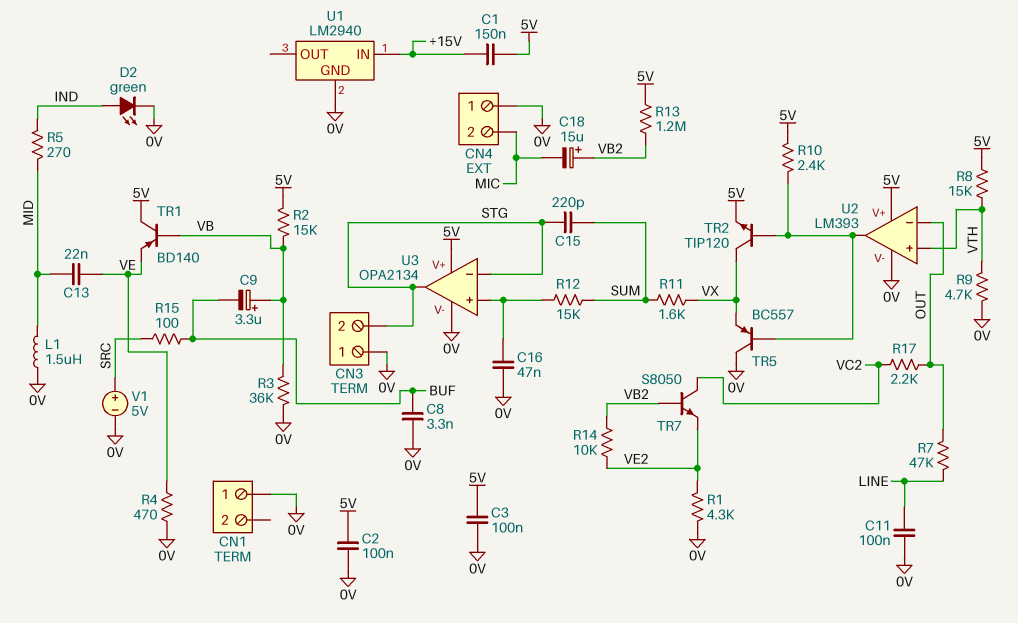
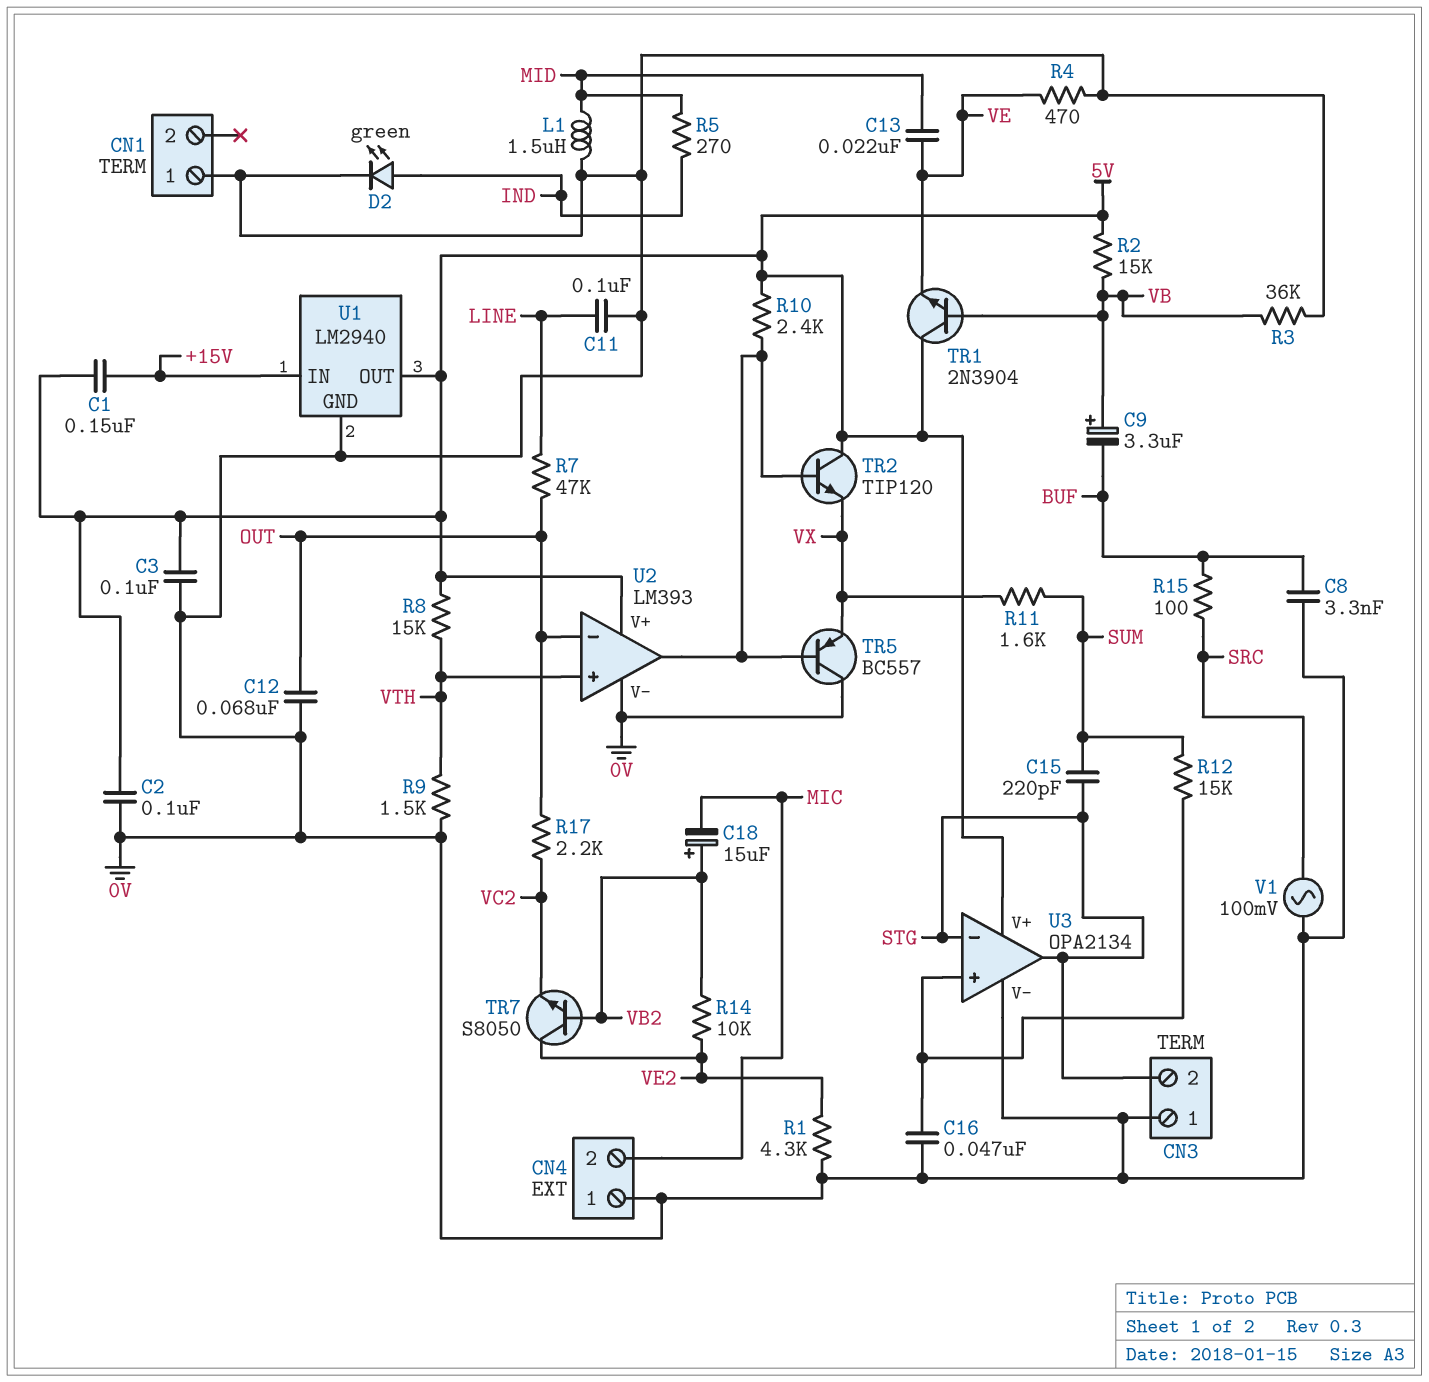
C12: none -> 68nF (0V, OUT)
R9: 4.7k (0V, VTH) -> 1.5k (0V, VTH)
R13: 1.2M (5V, VB2) -> none
TR1: PNP BD140 (B VB, C 5V, E VE) -> NPN 2N3904 (B VB, C 5V, E VE)
TR2: NPN TIP120 (B U2/out, C VX, E 5V) -> NPN TIP120 (B U2/out, C 5V, E VX)
TR7: NPN S8050 (B VB2, C VC2, E VE2) -> NPN S8050 (B VB2, C VE2, E VC2)
U1 pin OUT: none -> 5V
V1: 5V (plus SRC, minus 0V) -> AC 100mV (0V, SRC)

